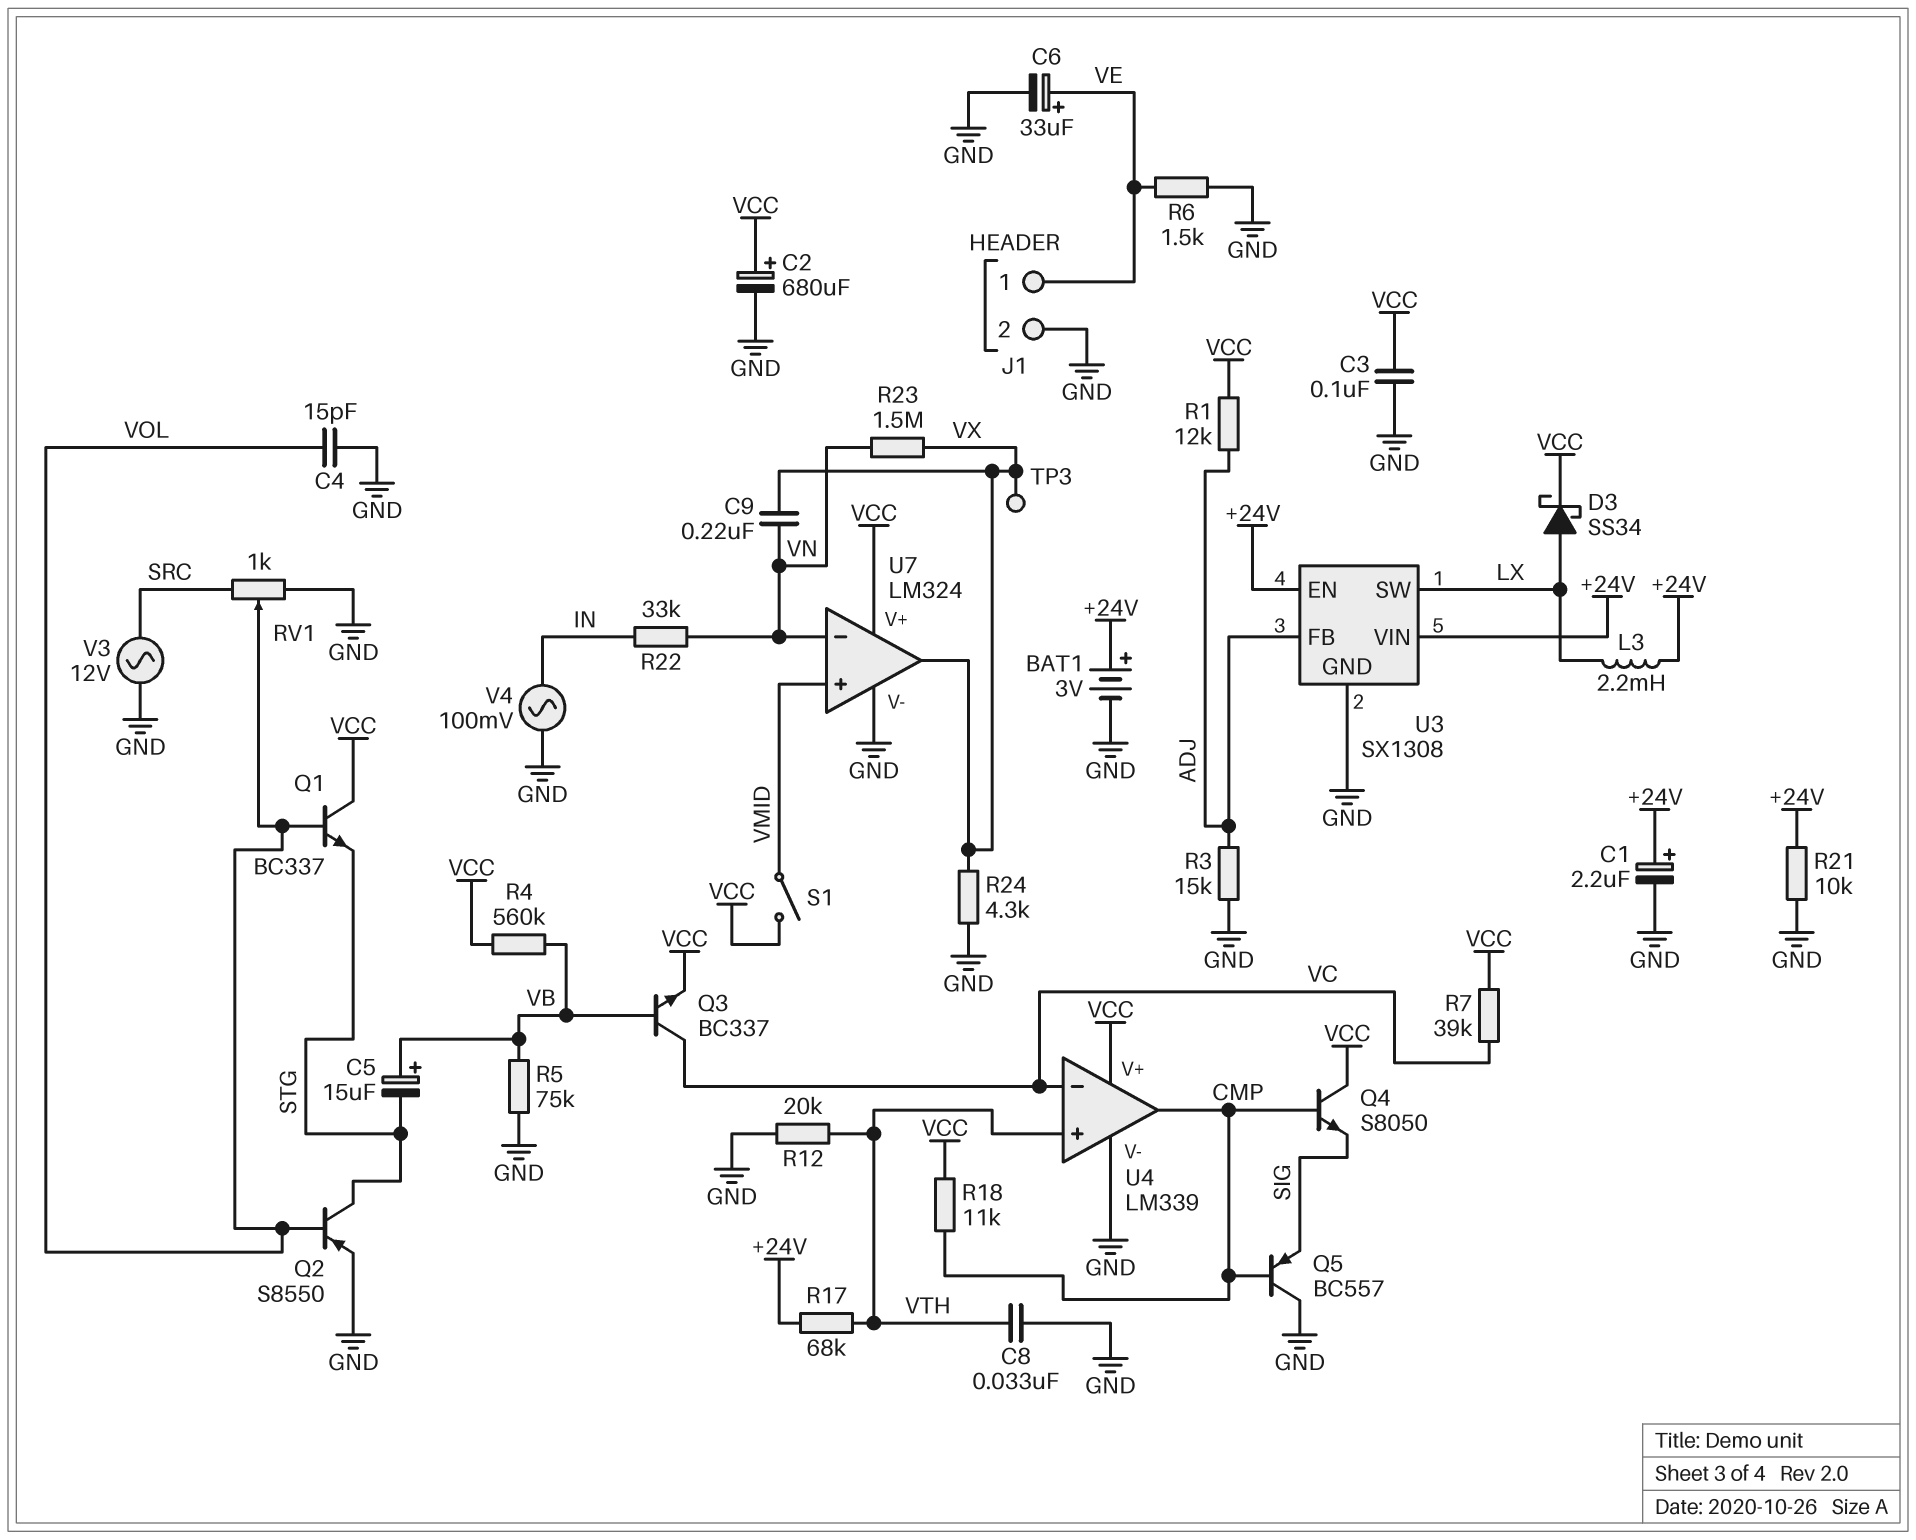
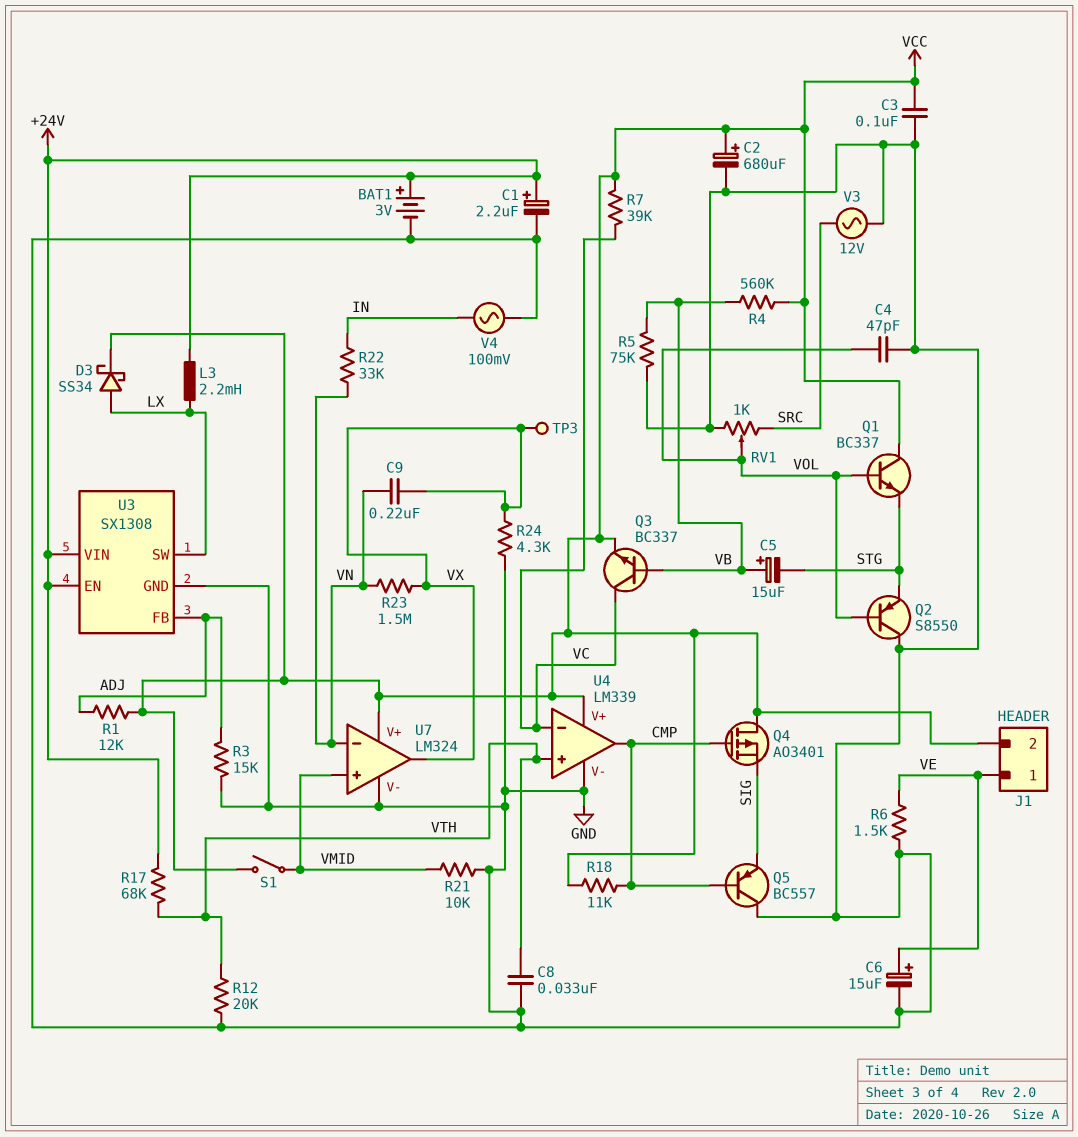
C4: 15pF (GND, VOL) -> 47pF (GND, VOL)
C6: 33uF (plus VE, minus GND) -> 15uF (plus VE, minus GND)
J1 pin 2: GND -> VCC
Q2: PNP S8550 (B VOL, C STG, E GND) -> PNP S8550 (B VOL, C GND, E STG)
Q4: NPN S8050 (B CMP, C VCC, E SIG) -> PMOS AO3401 (G CMP, D VCC, S SIG)
R21: 10k (+24V, GND) -> 10k (GND, VMID)

